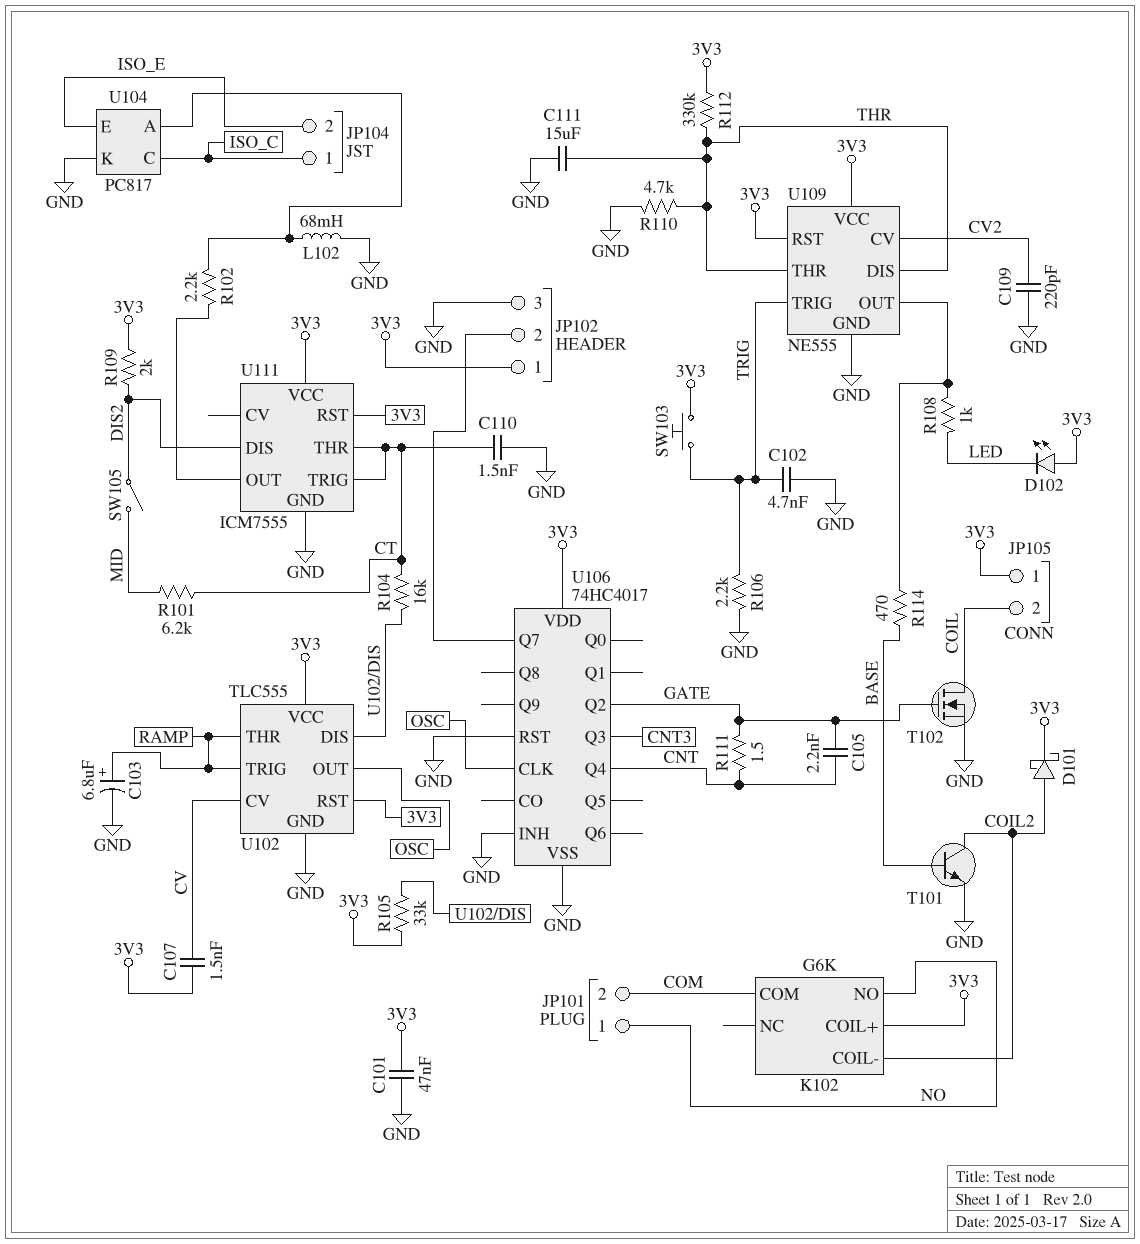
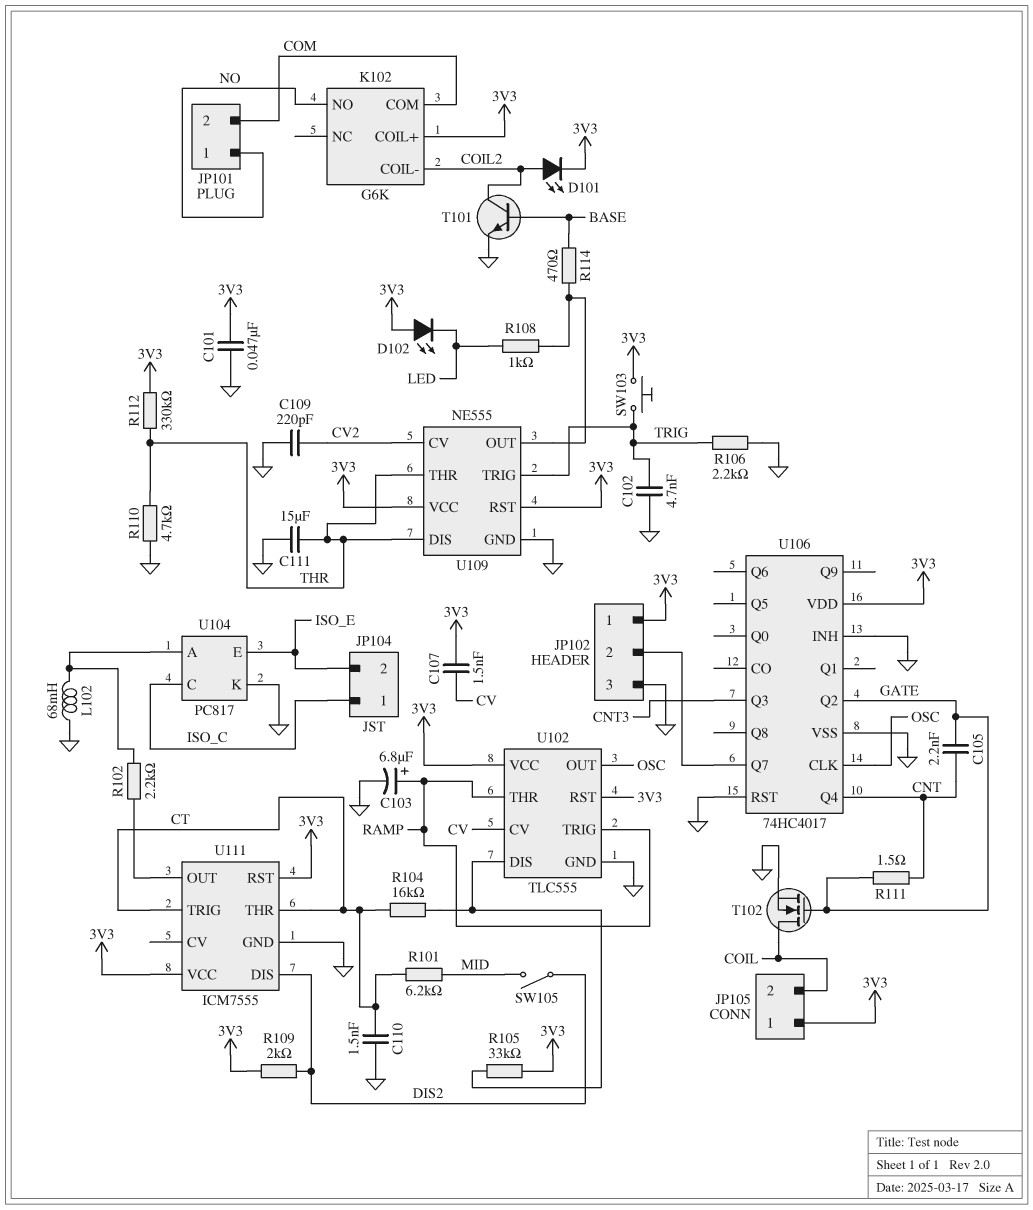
D101: schottky (A COIL2, K 3V3) -> LED (A COIL2, K 3V3)

